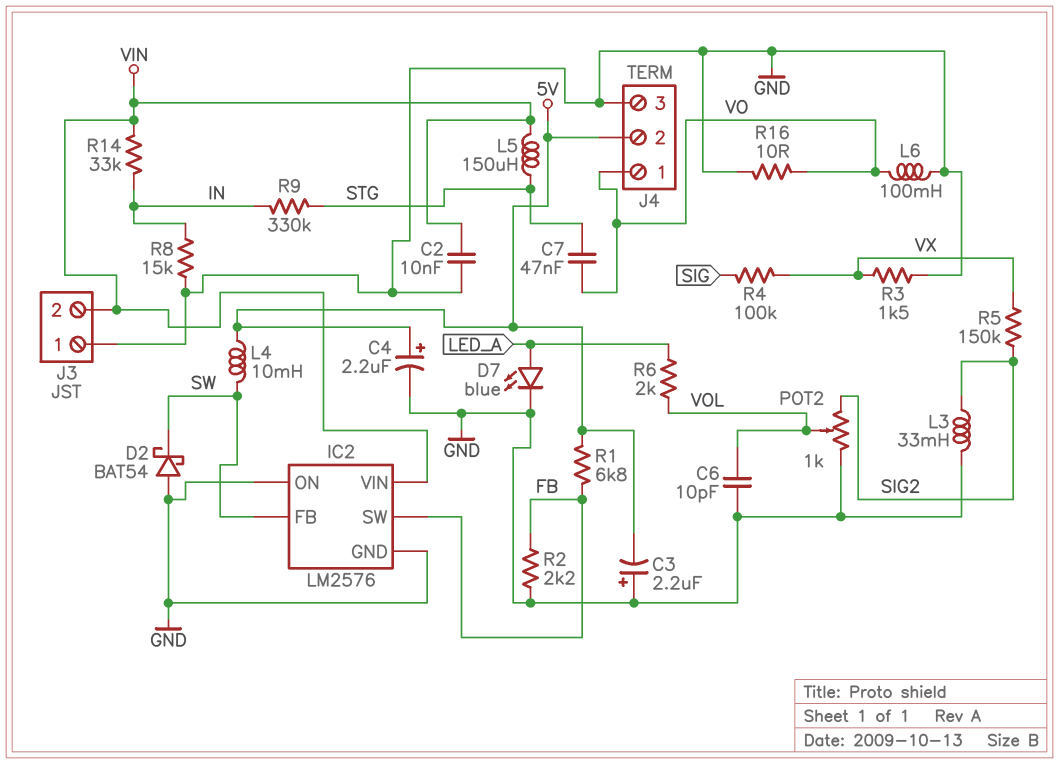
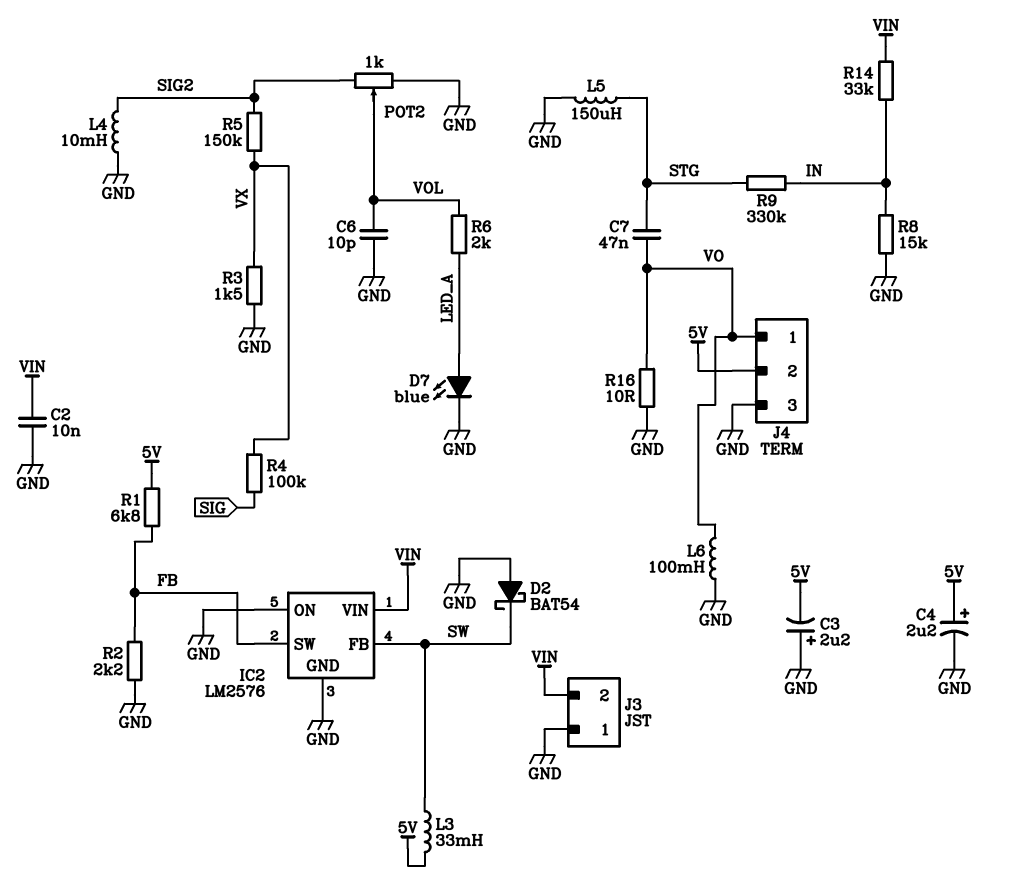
L3: 33mH (GND, SIG2) -> 33mH (5V, SW)
L4: 10mH (5V, SW) -> 10mH (GND, SIG2)
L5: 150uH (STG, VIN) -> 150uH (GND, STG)

